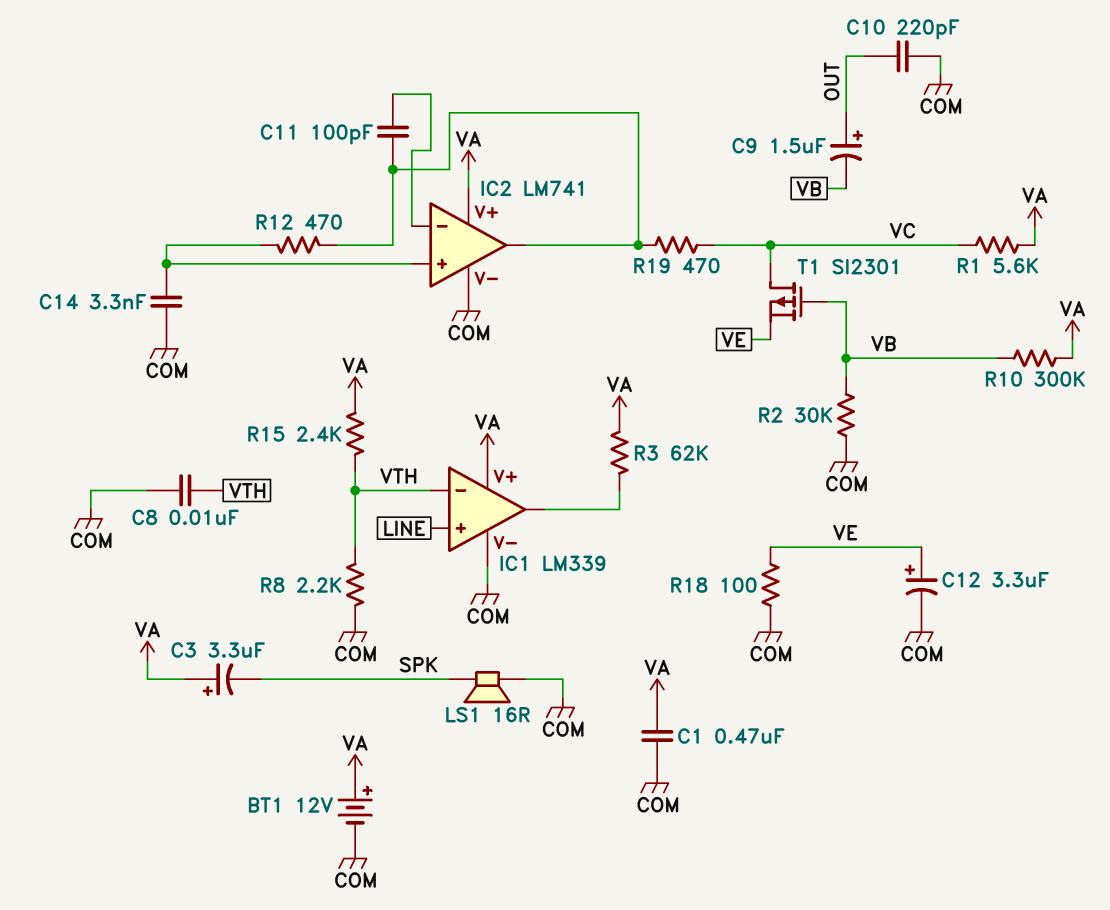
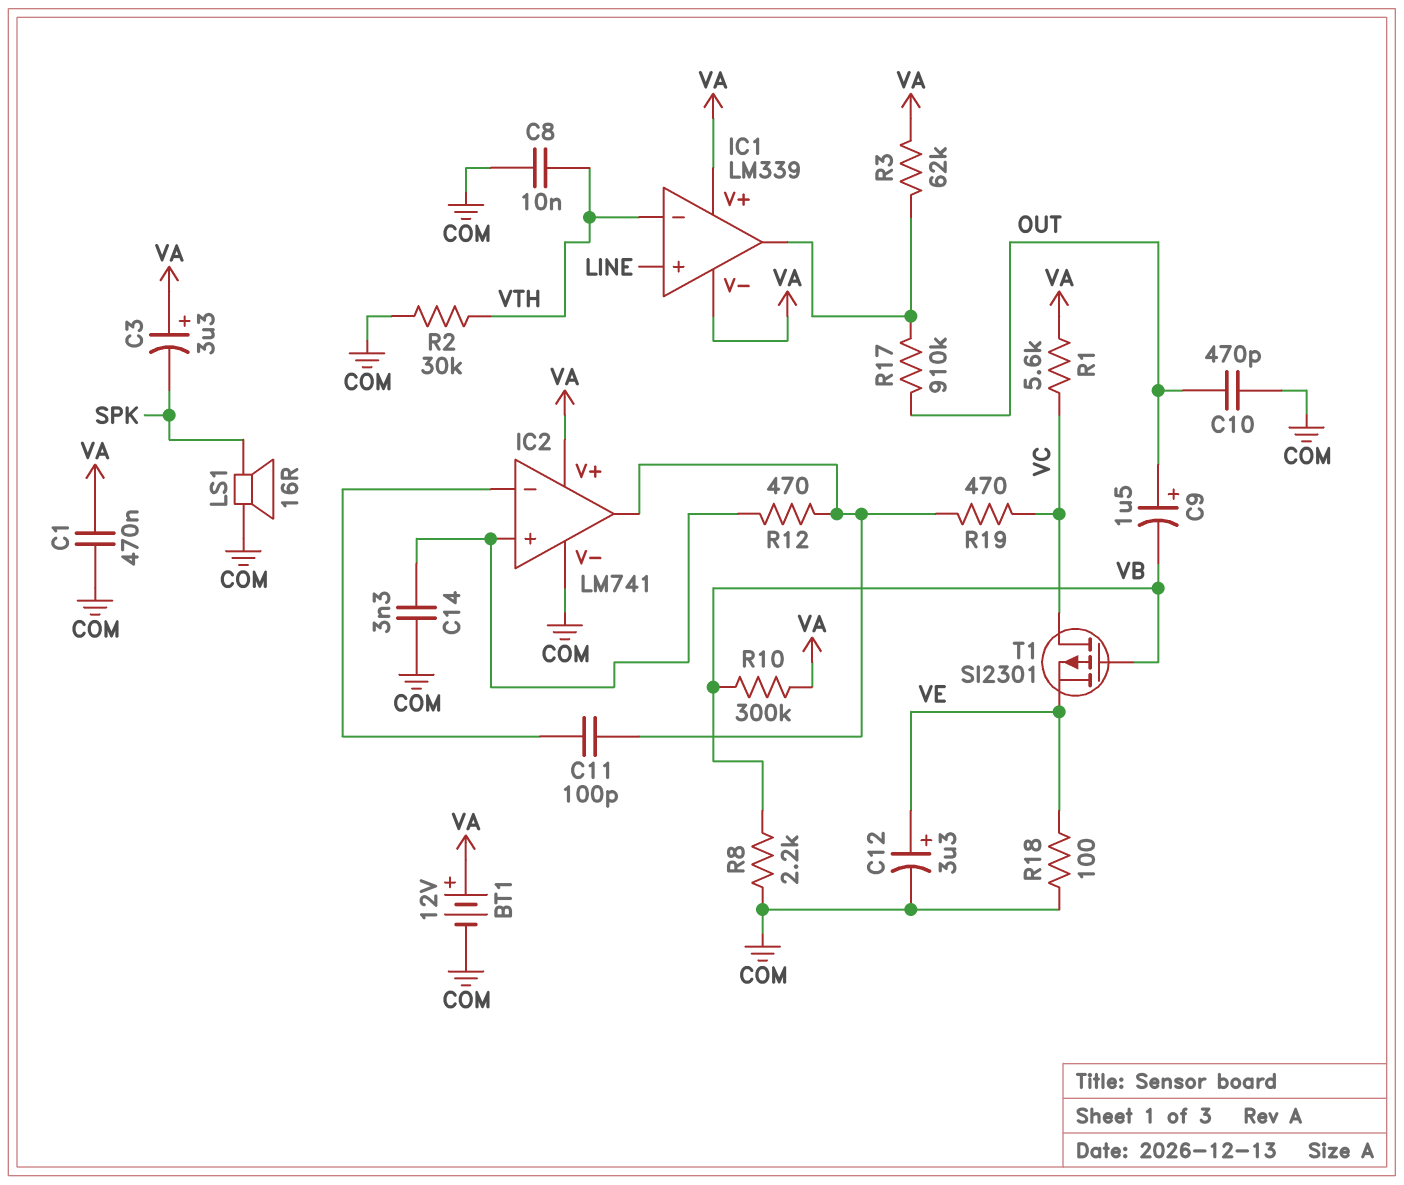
C10: 220pF (COM, OUT) -> 470pF (COM, OUT)
IC1 pin V-: COM -> VA
R2: 30k (COM, VB) -> 30k (COM, VTH)
R8: 2.2k (COM, VTH) -> 2.2k (COM, VB)
R15: 2.4k (VA, VTH) -> none
R17: none -> 910k (IC1/out, OUT)

